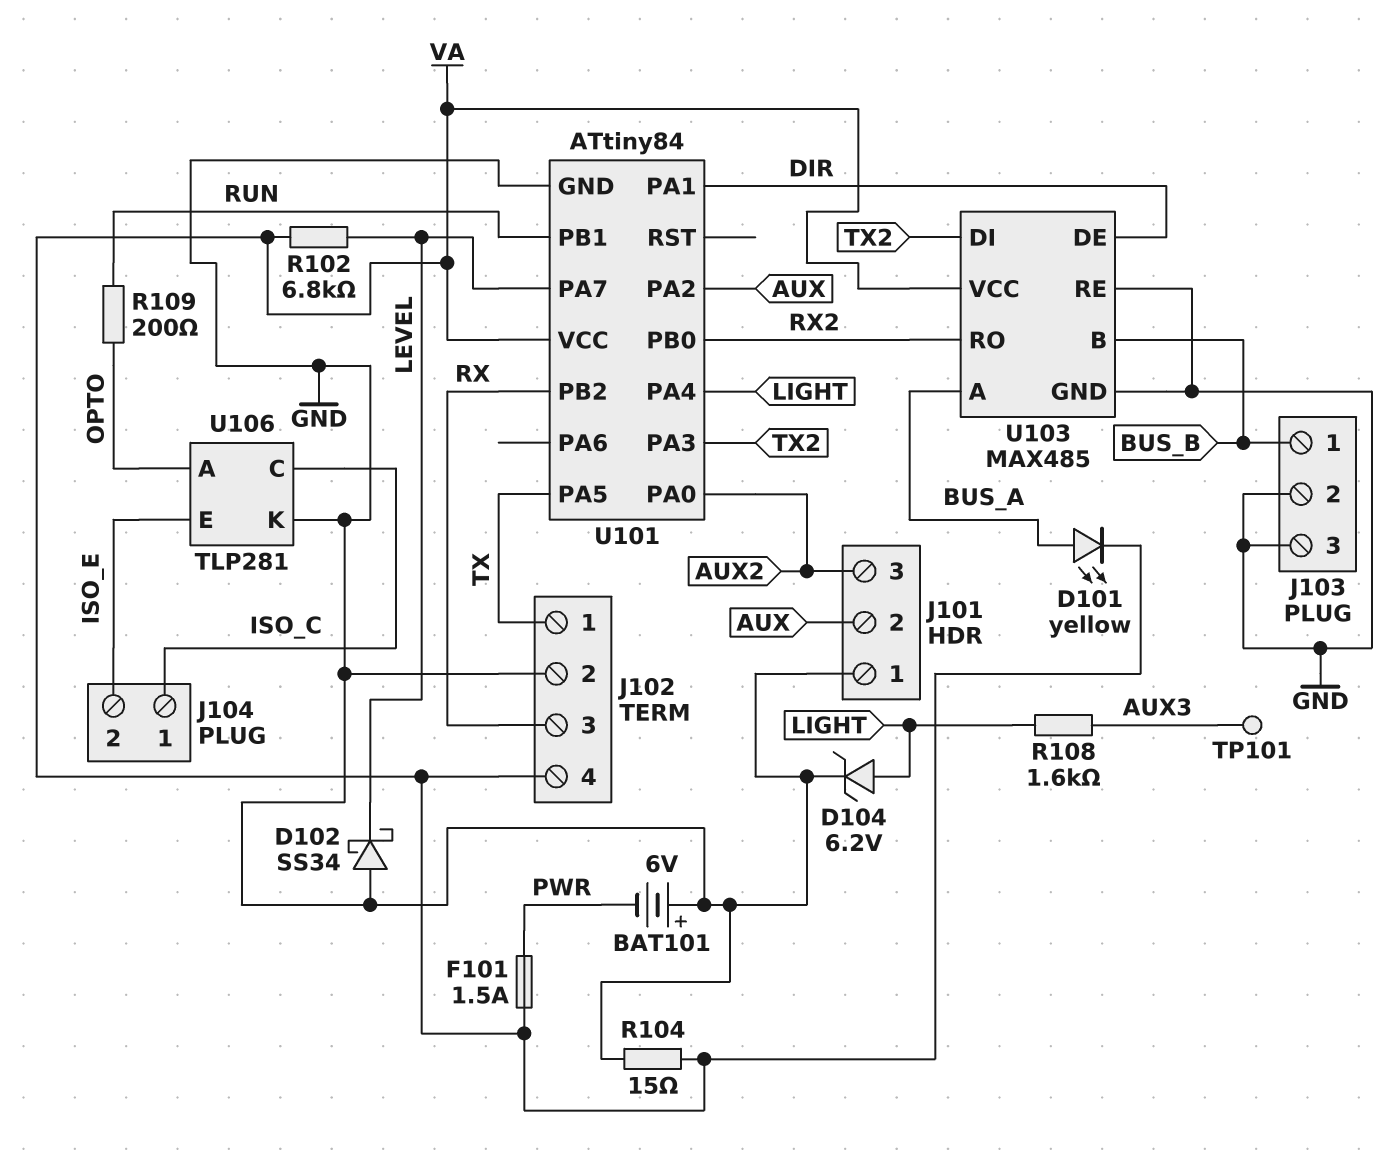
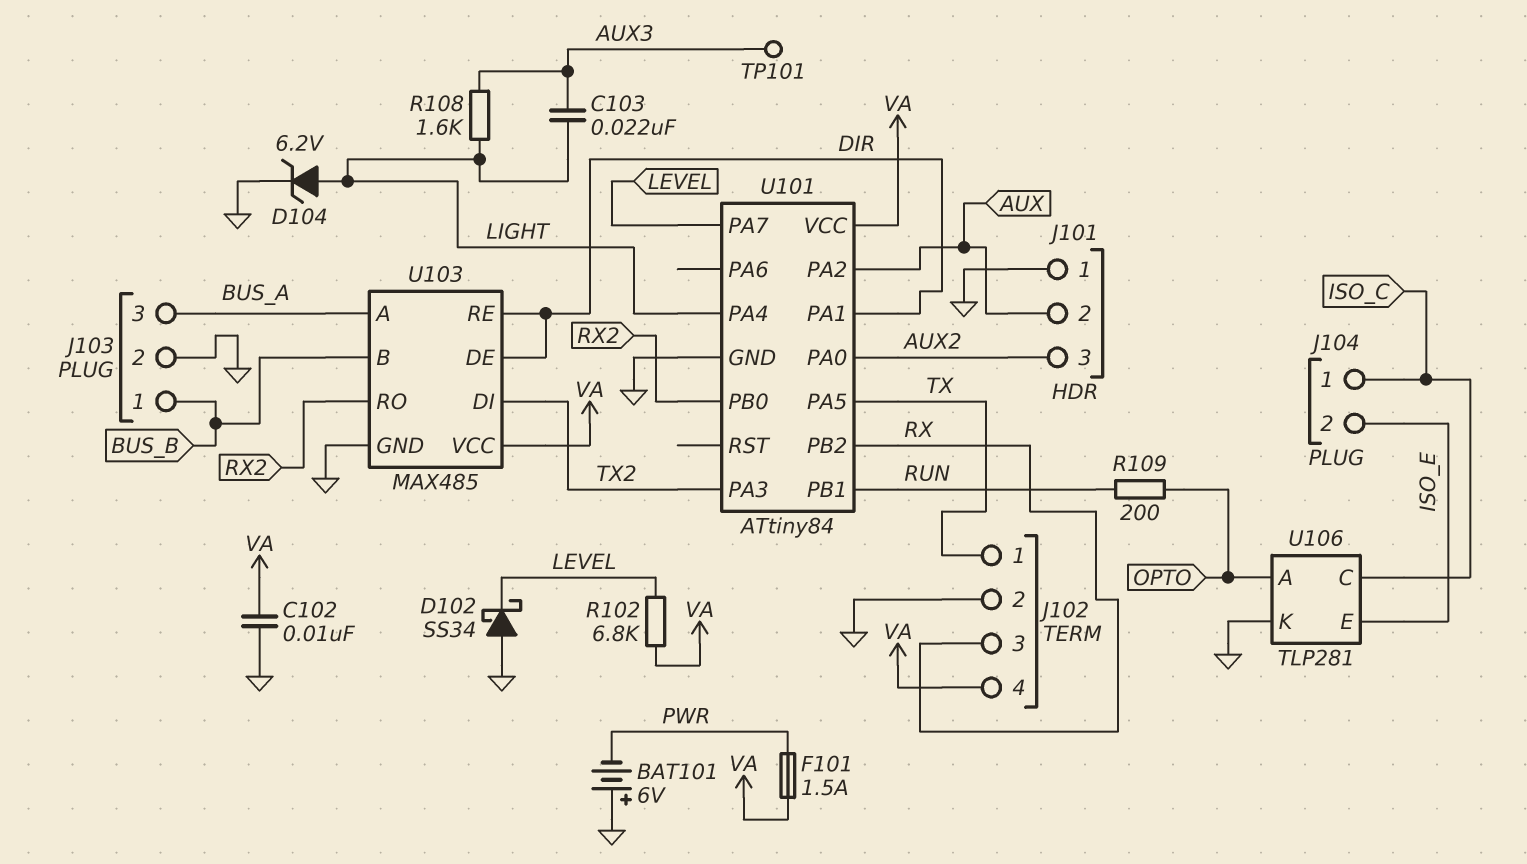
C102: none -> 10nF (GND, VA)
C103: none -> 22nF (AUX3, LIGHT)
D101: LED yellow (A BUS_A, K VA) -> none
J103 pin 3: GND -> BUS_A
R104: 15 (GND, VA) -> none
U103 pin RE: GND -> DIR

